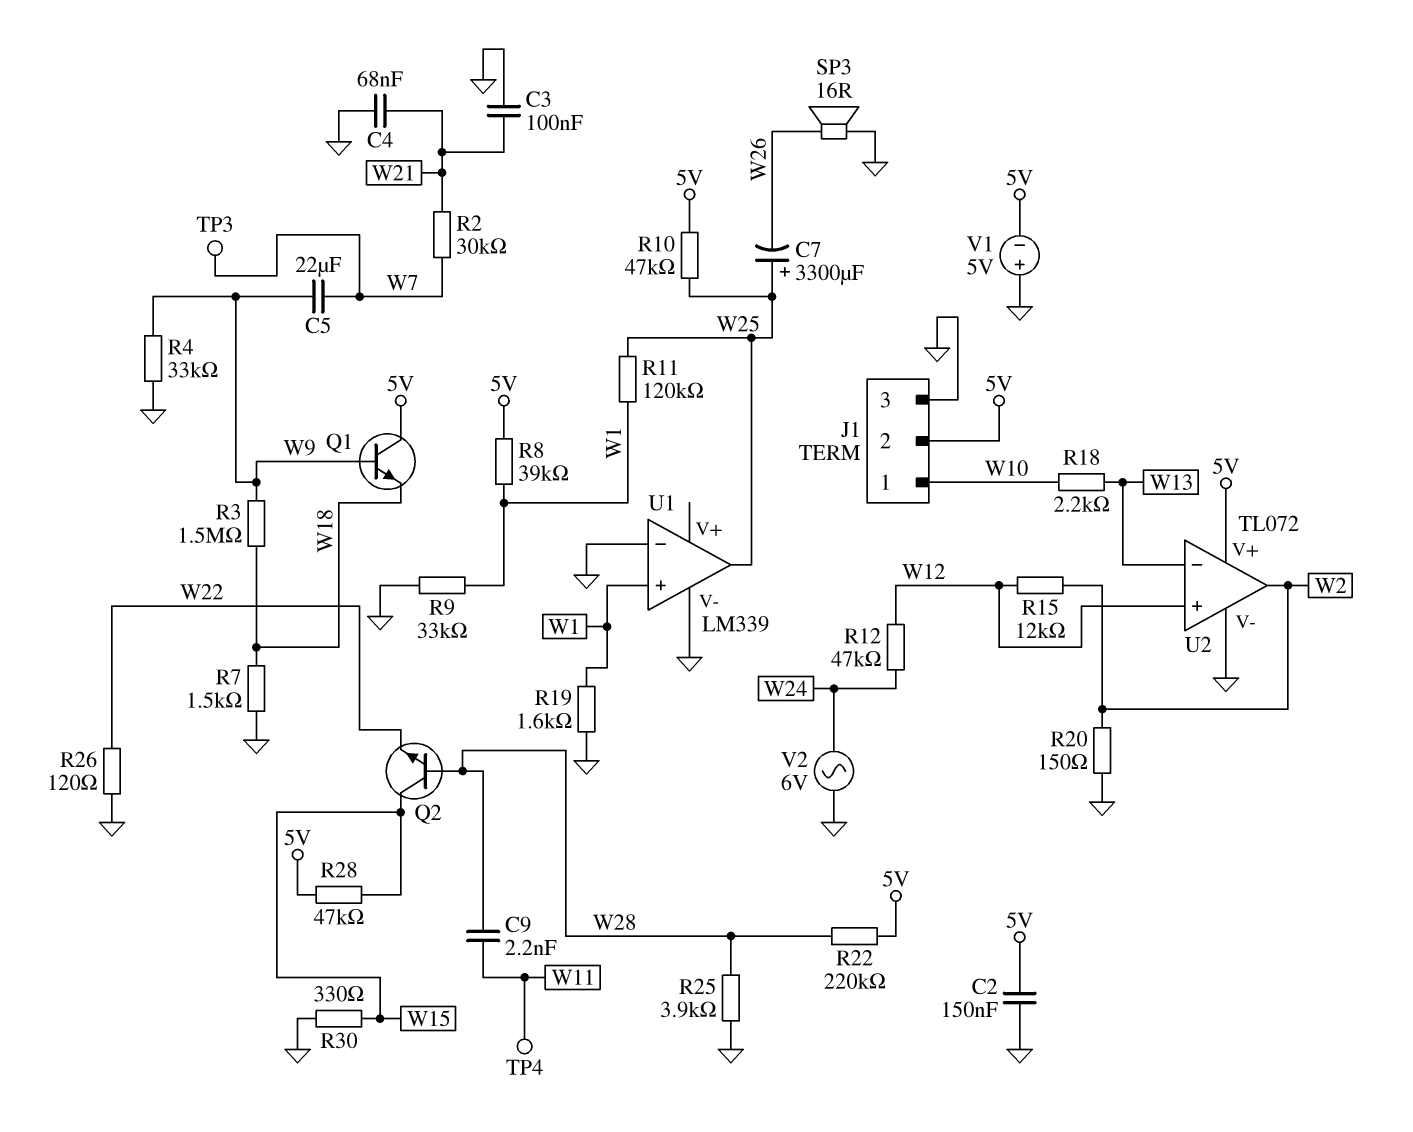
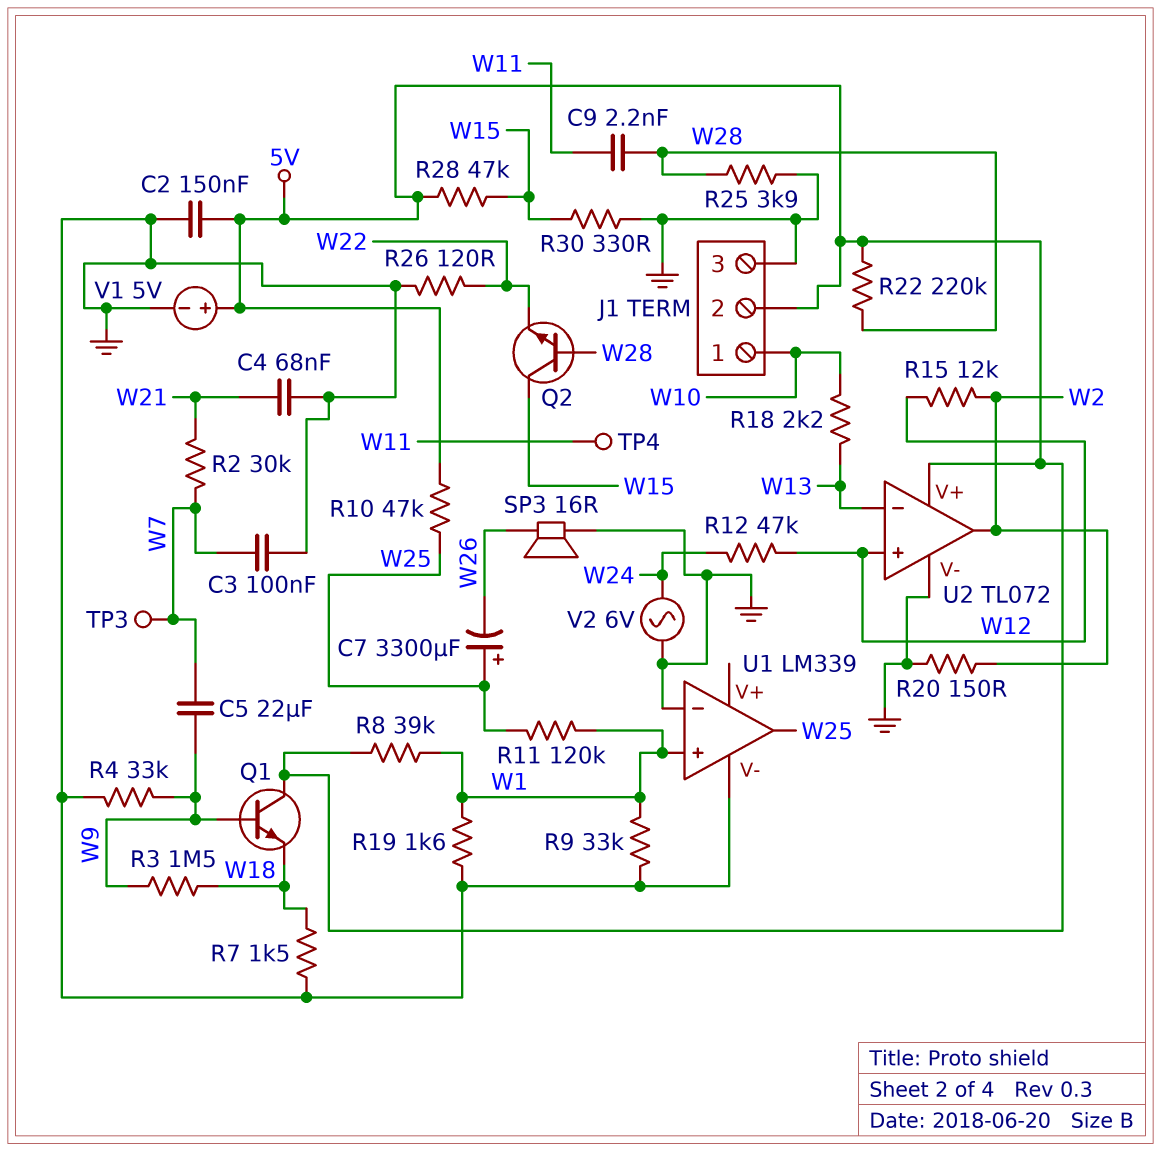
C3: 100nF (GND, W21) -> 100nF (GND, W7)
V1: 5V (plus GND, minus 5V) -> 5V (plus 5V, minus GND)

